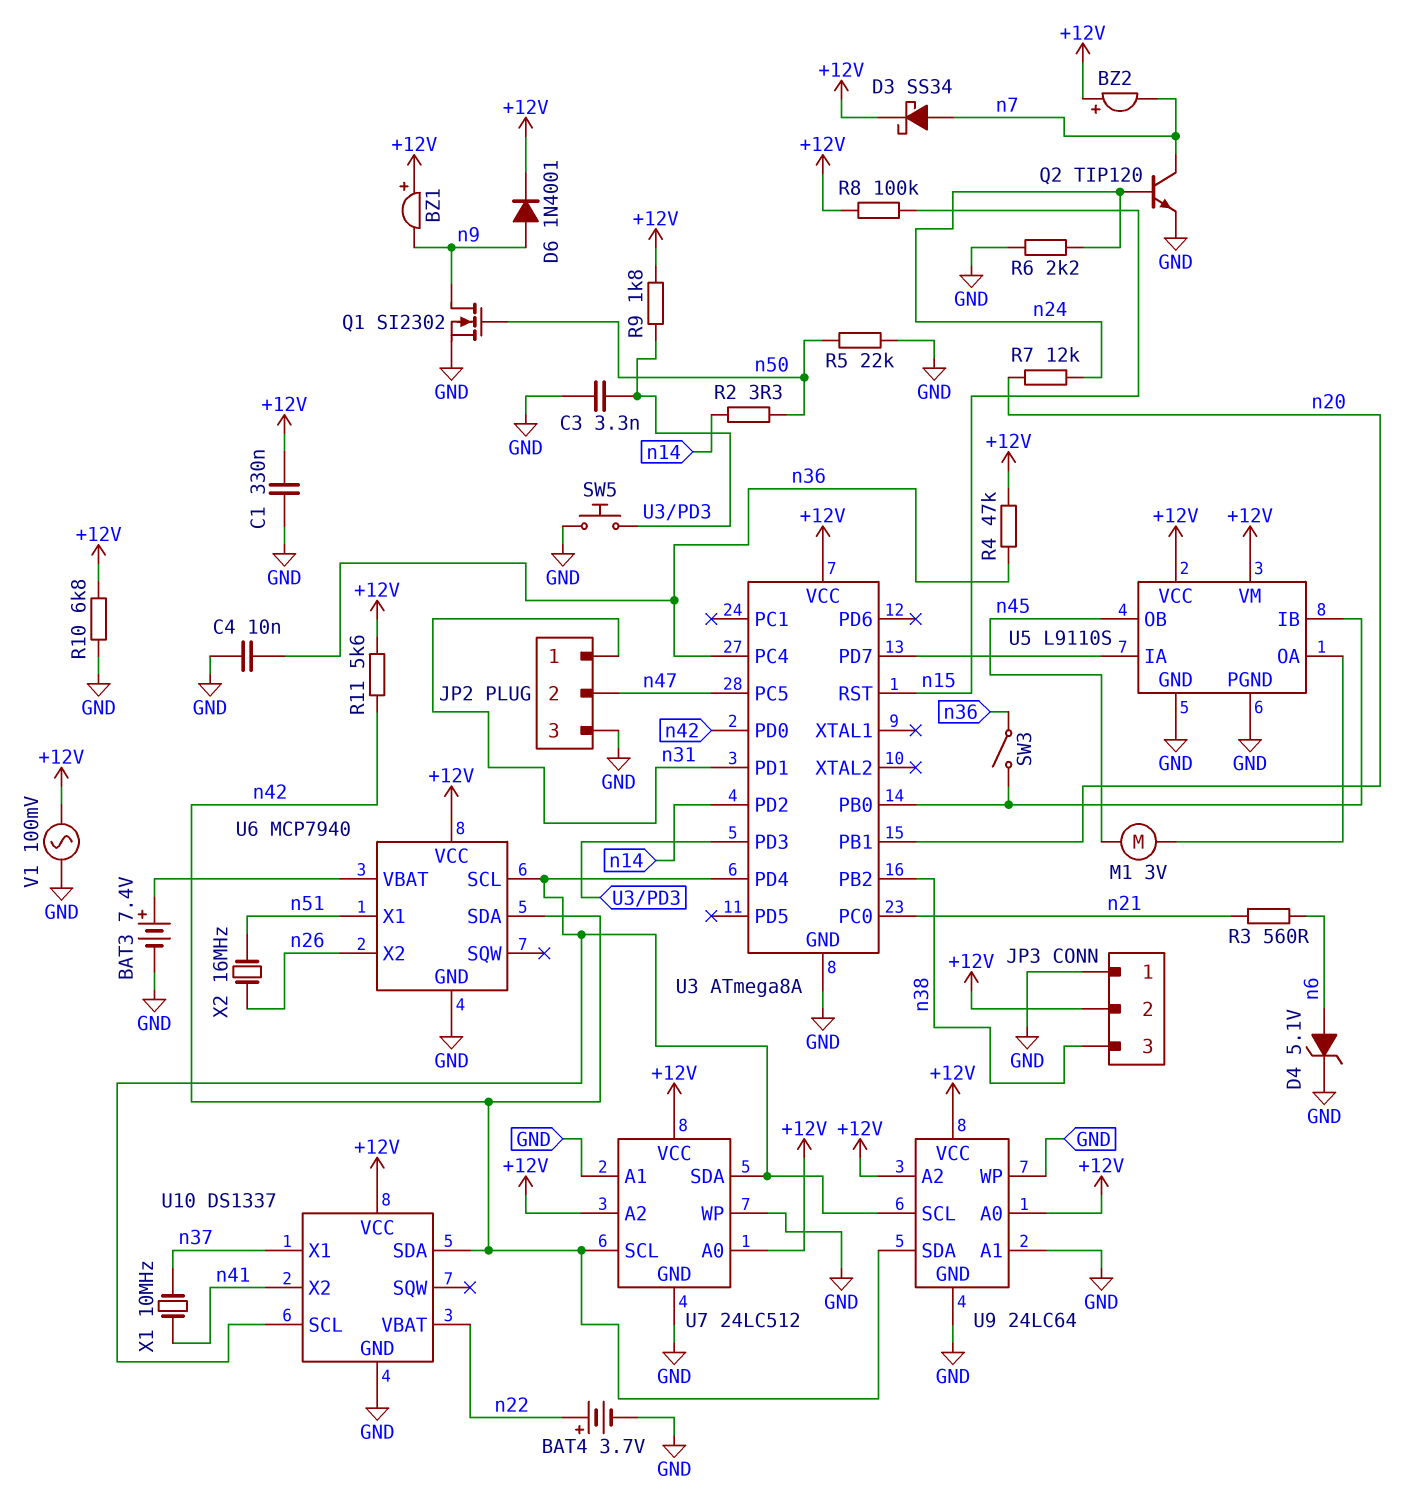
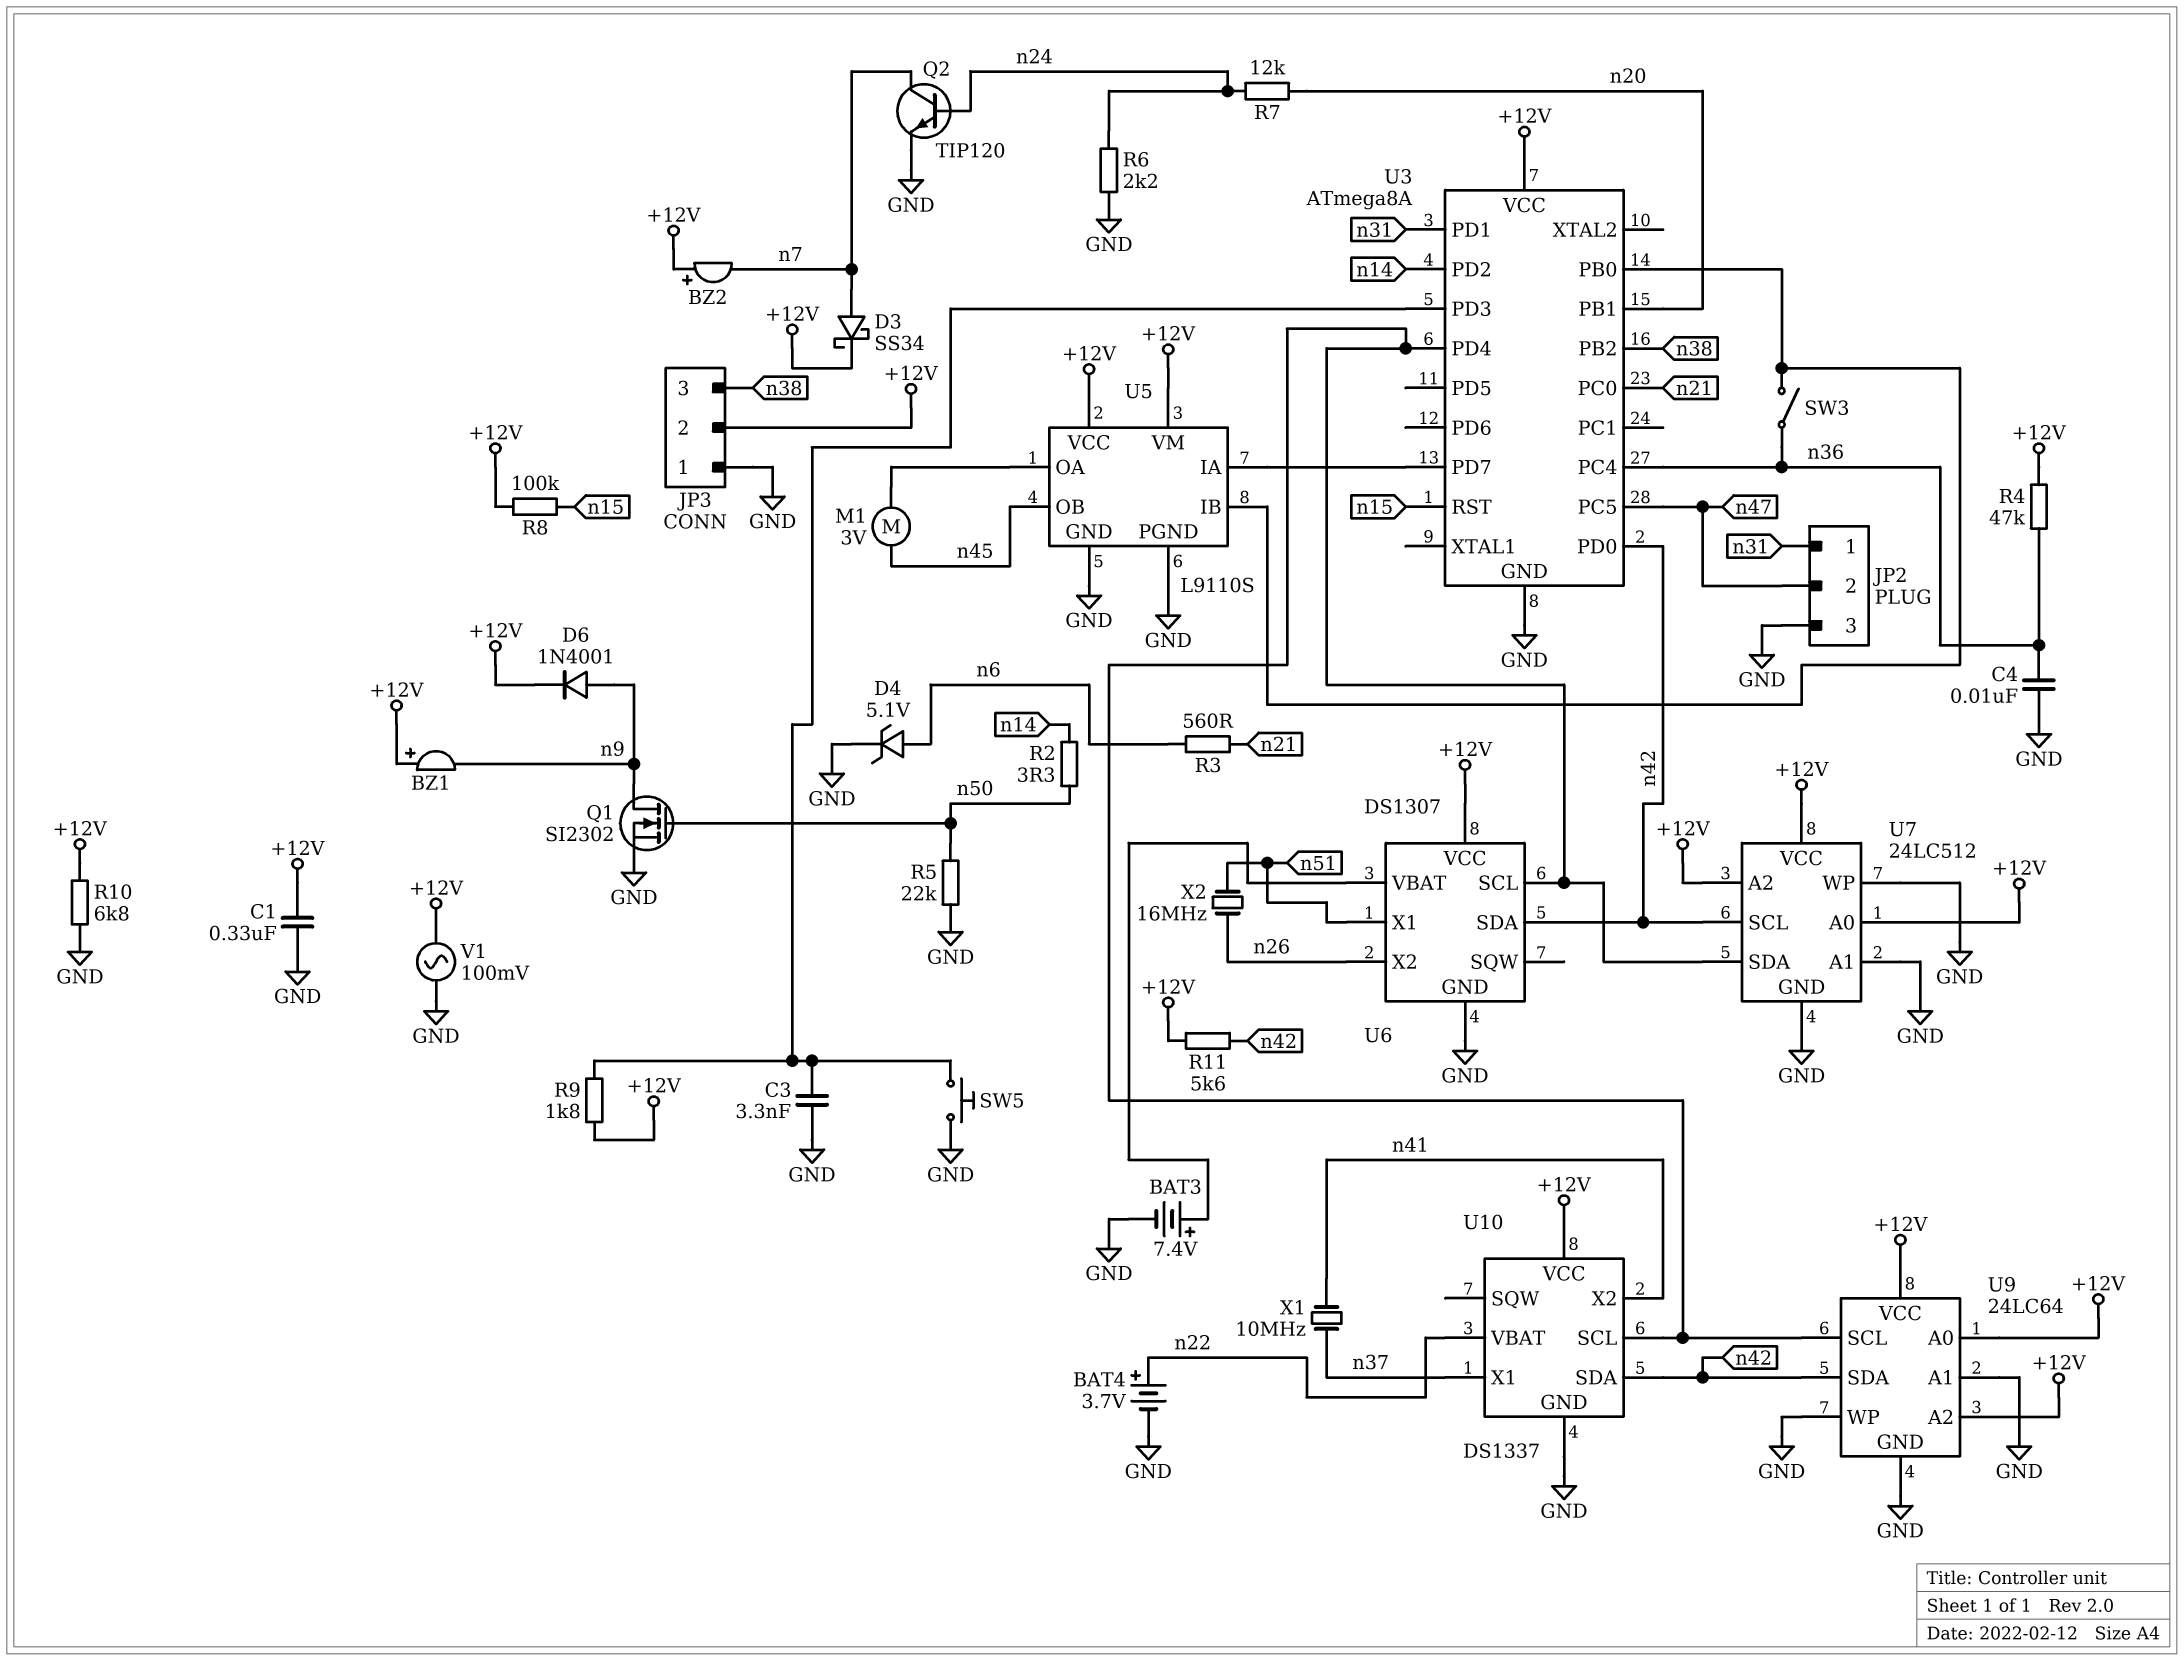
U6: MCP7940 -> DS1307

